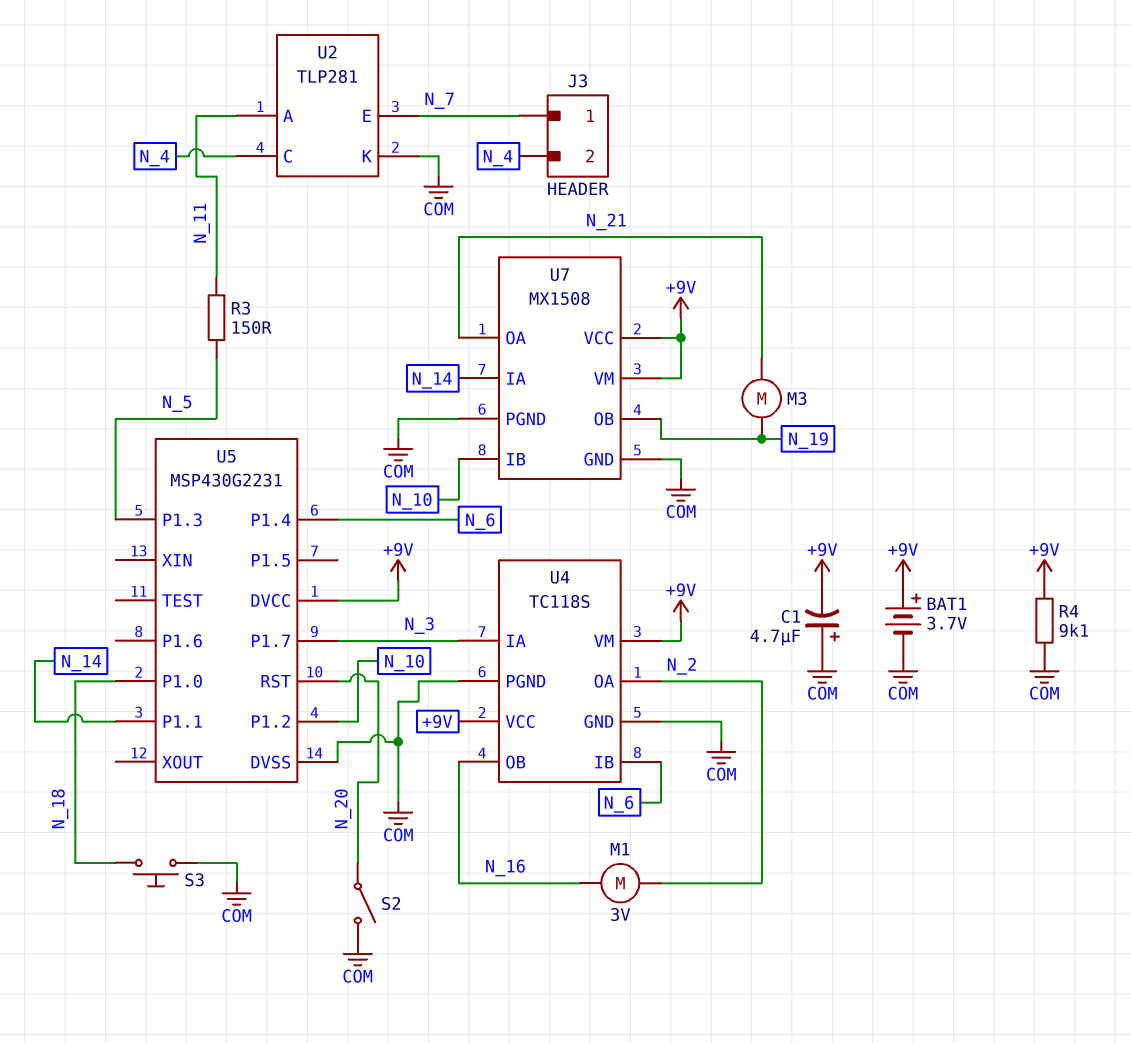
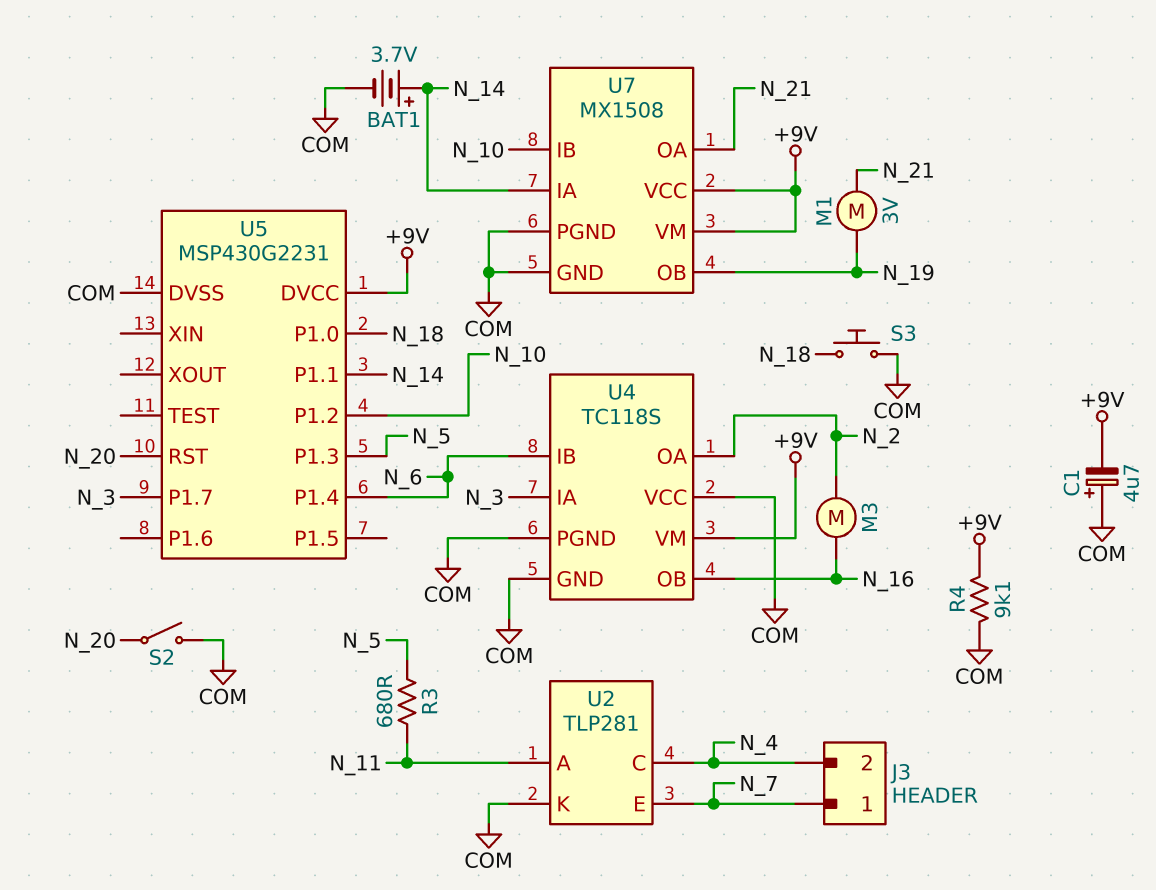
BAT1: 3.7V (plus +9V, minus COM) -> 3.7V (plus N_14, minus COM)
M1: motor 3V (N_2, N_16) -> motor 3V (N_19, N_21)
M3: motor (N_19, N_21) -> motor (N_2, N_16)
R3: 150 (N_5, N_11) -> 680 (N_5, N_11)
U4 pin VCC: +9V -> COM

